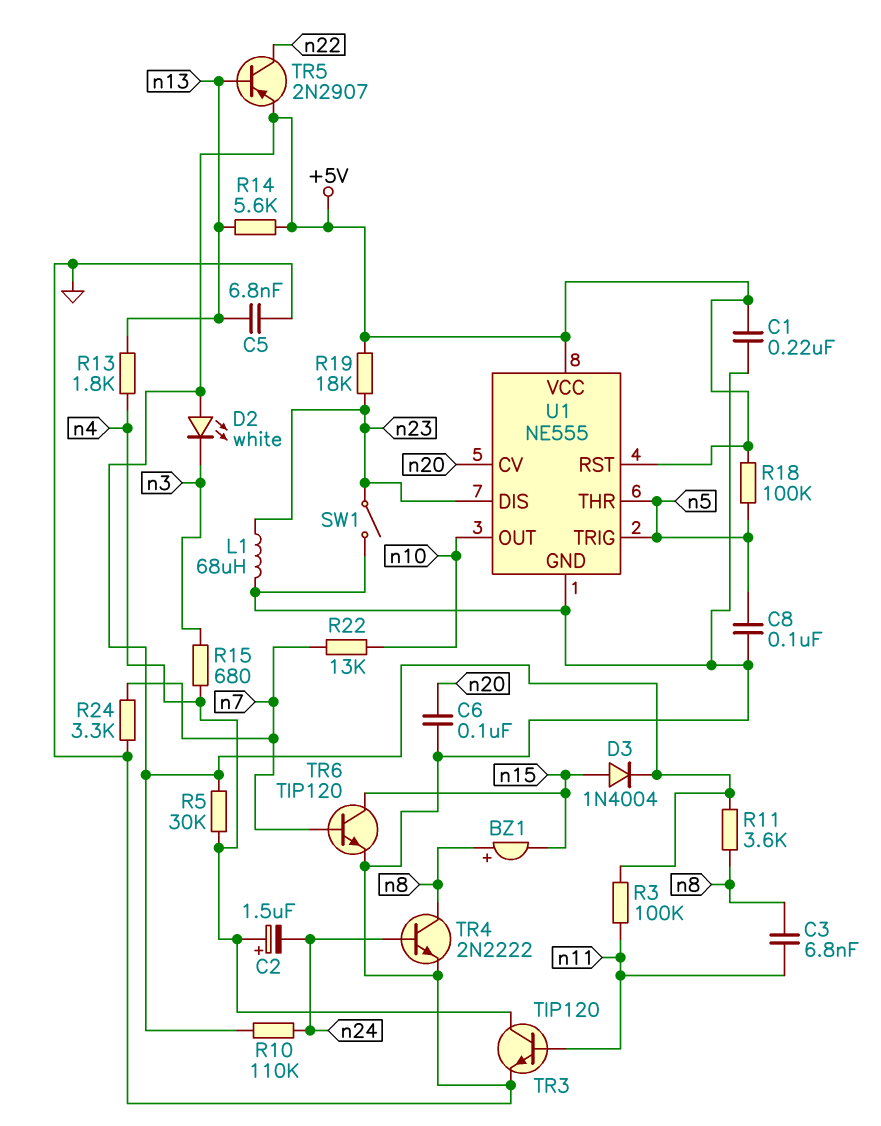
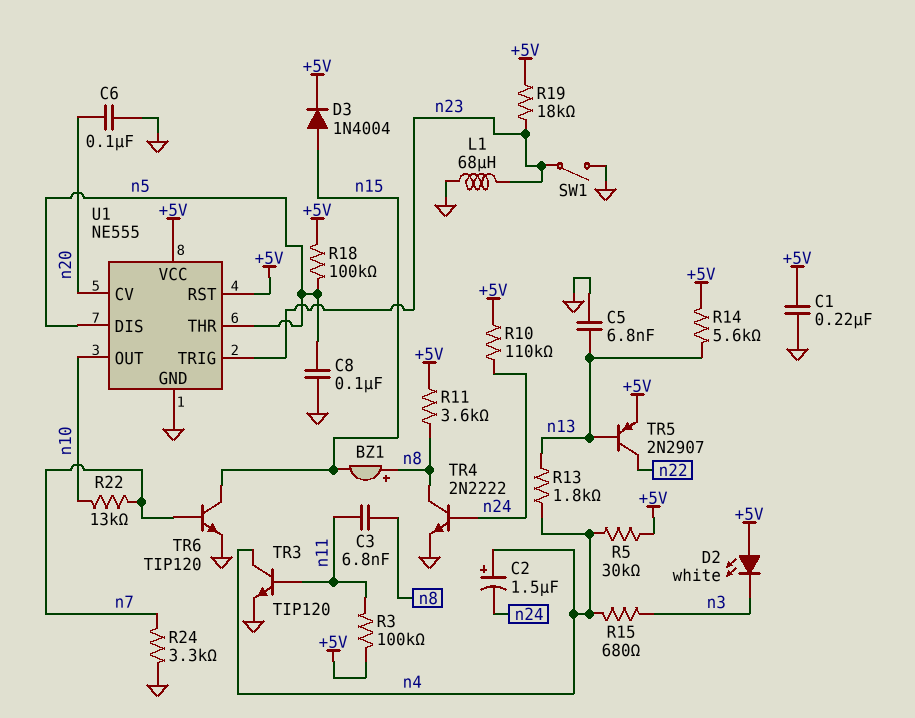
U1 pin DIS: n23 -> n5
U1 pin TRIG: n5 -> n23

